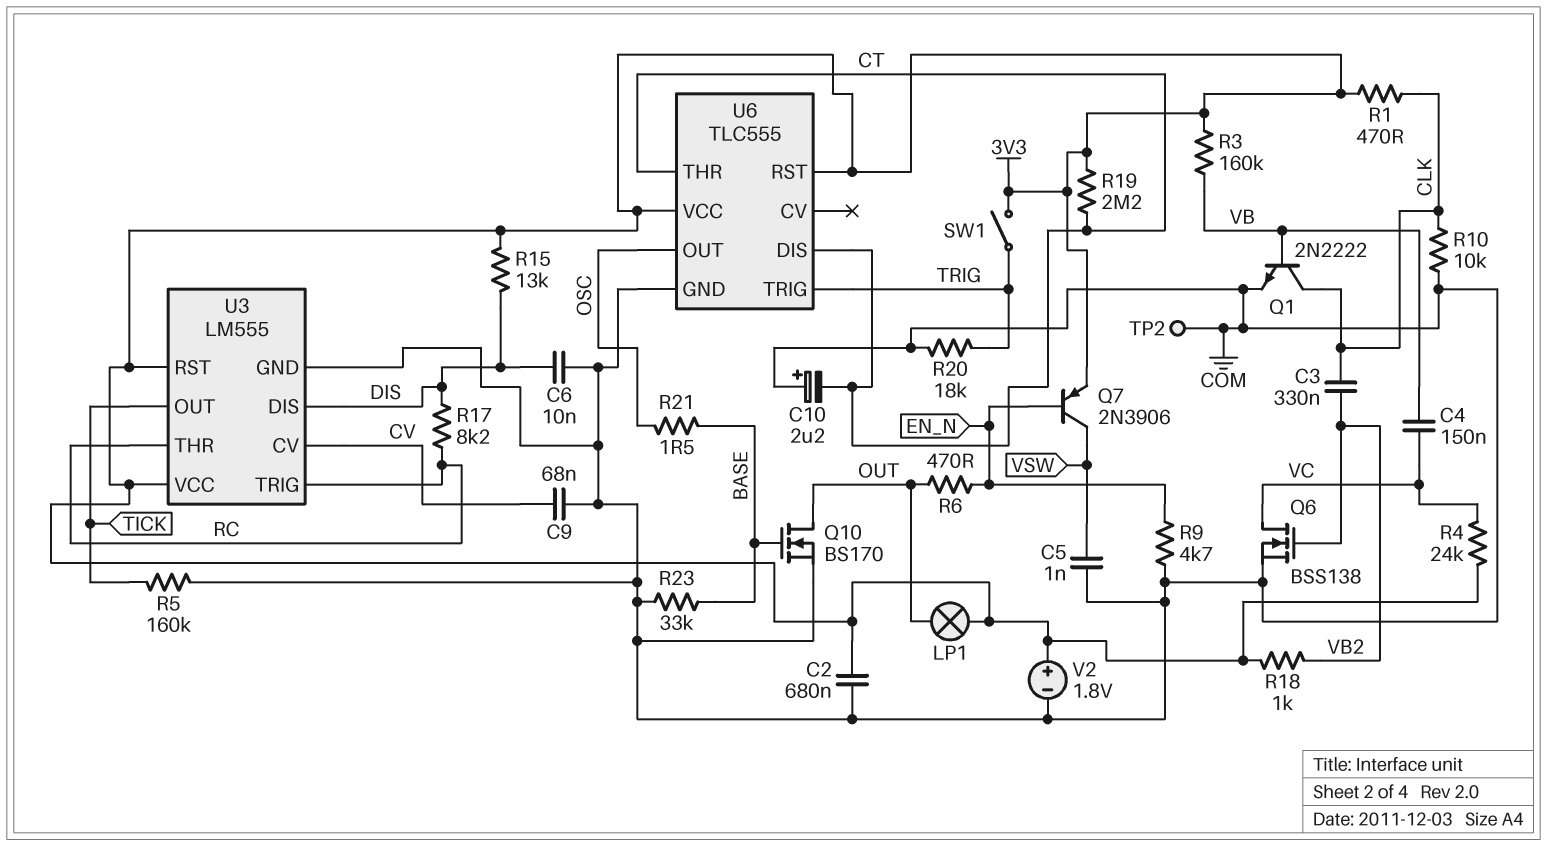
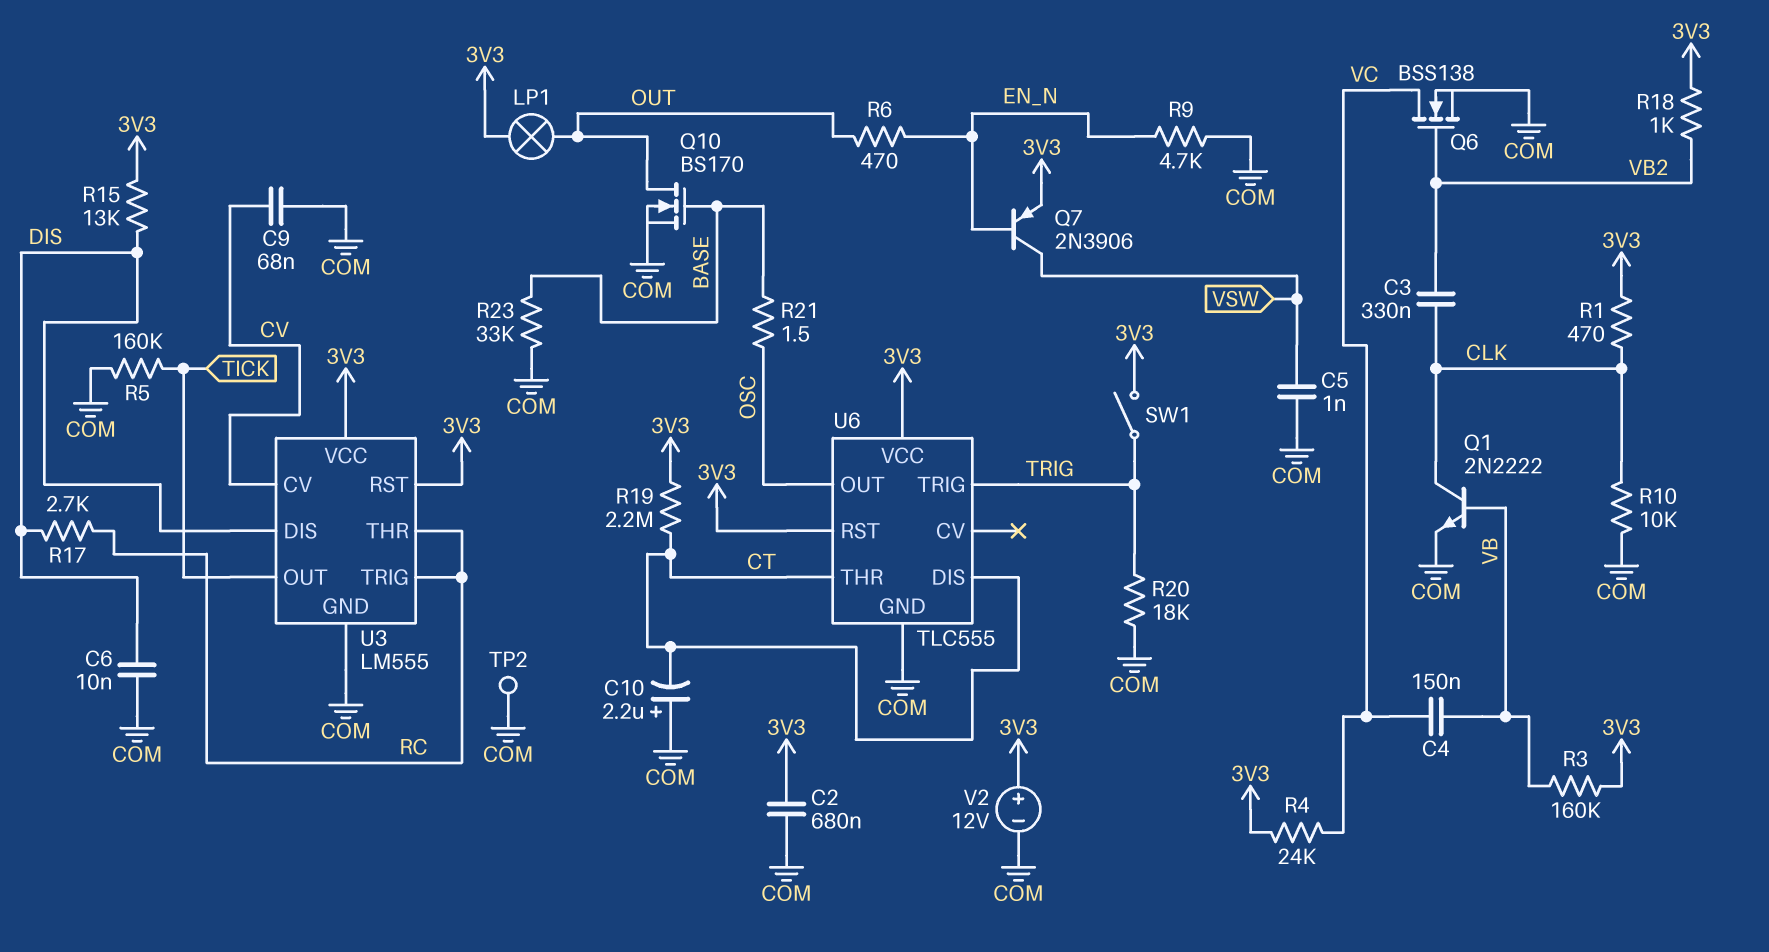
R17: 8.2k (DIS, RC) -> 2.7k (DIS, RC)
V2: 1.8V (plus 3V3, minus COM) -> 12V (plus 3V3, minus COM)

